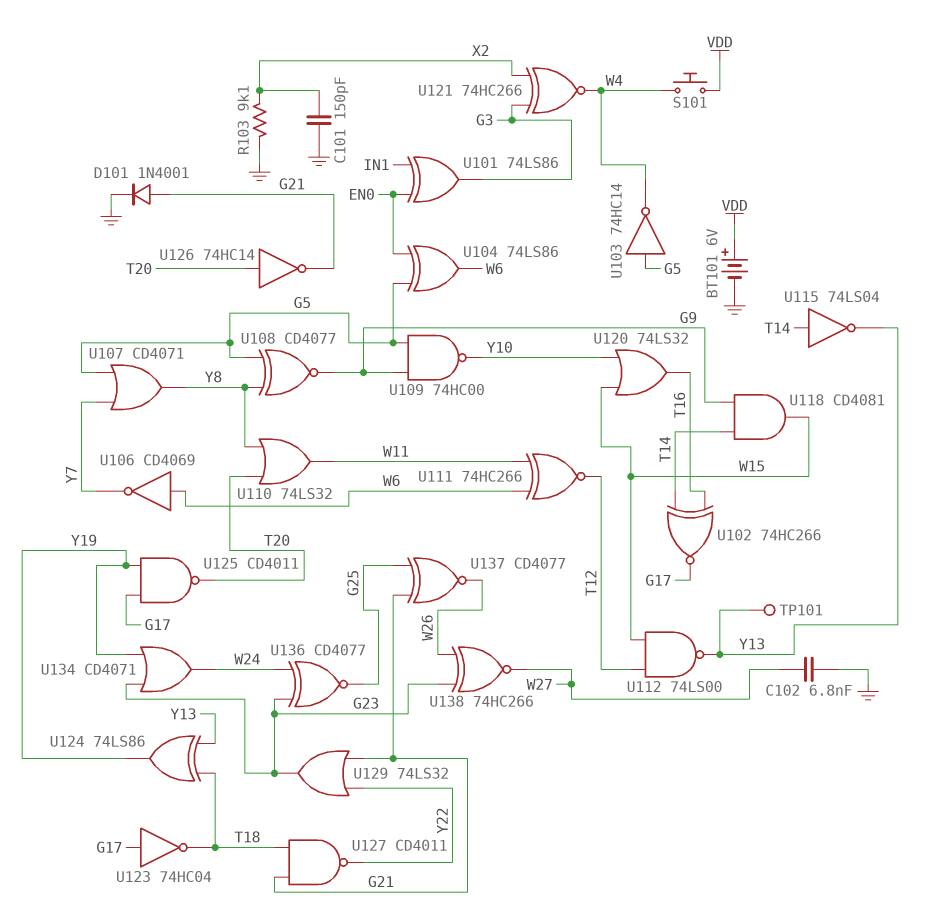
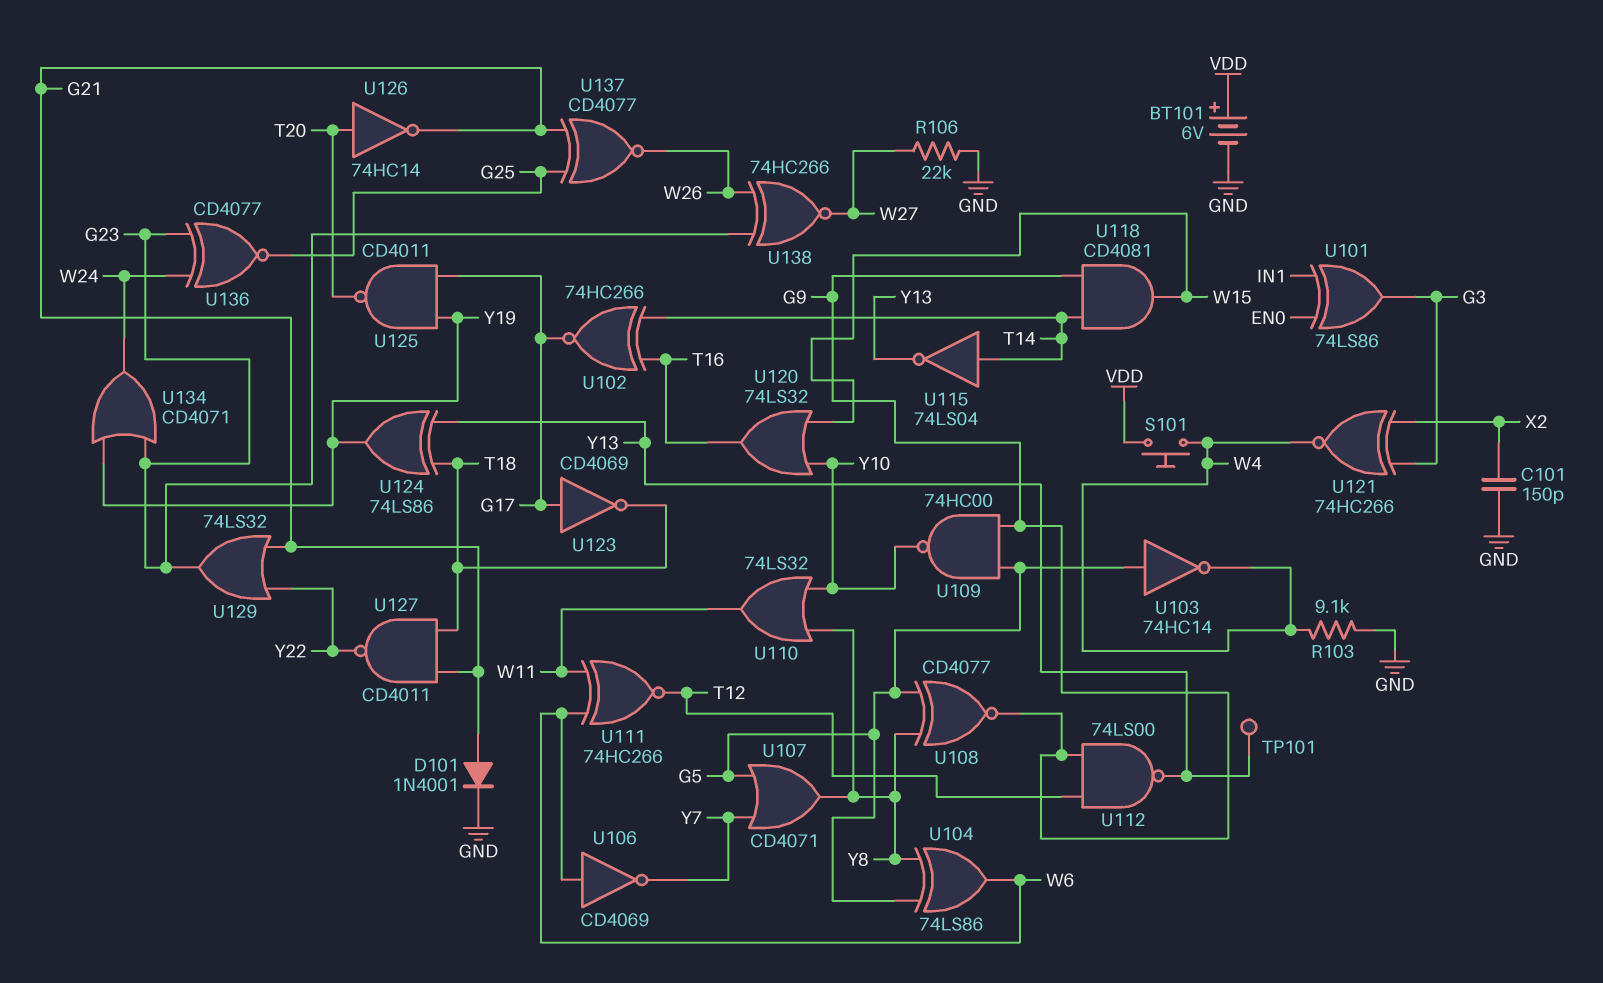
C102: 6.8nF (GND, W27) -> none
R103: 9.1k (GND, X2) -> 9.1k (GND, W4)
R106: none -> 22k (GND, W27)
U104: XOR 74LS86 (in EN0, in G5, out W6) -> XOR 74LS86 (in G5, in Y8, out W6)
U110: OR 74LS32 (in T20, in Y8, out W11) -> OR 74LS32 (in Y8, in Y10, out W11)
U112: NAND 74LS00 (in T12, in W15, out Y13) -> NAND 74LS00 (in G9, in T12, out Y13)
U123: NOT 74HC04 (in G17, out T18) -> NOT CD4069 (in G17, out T18)

